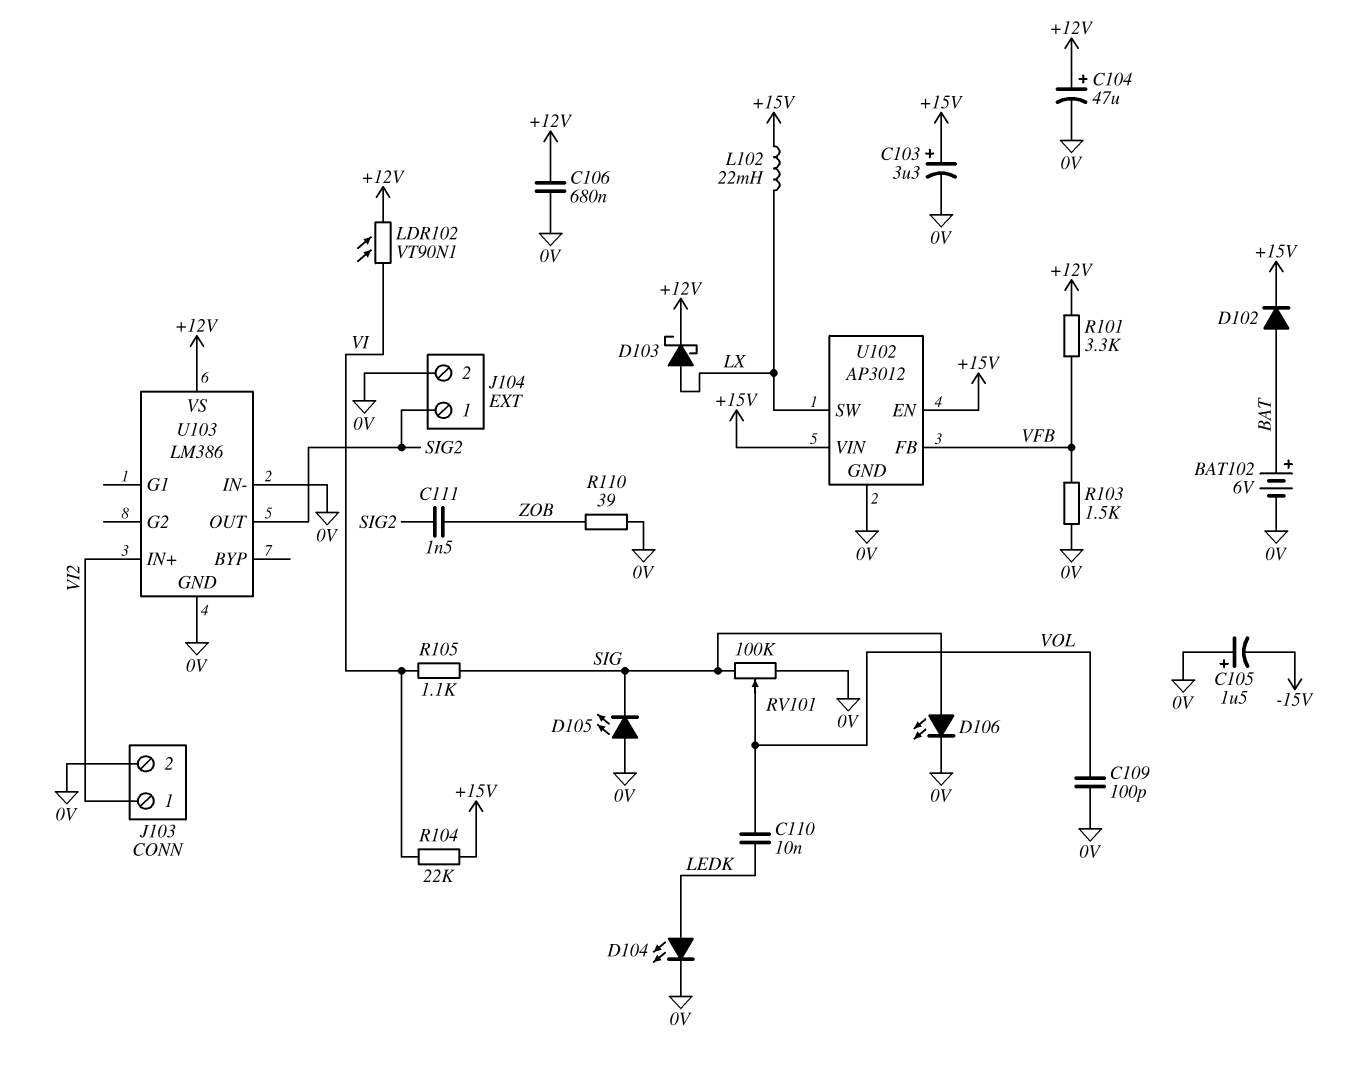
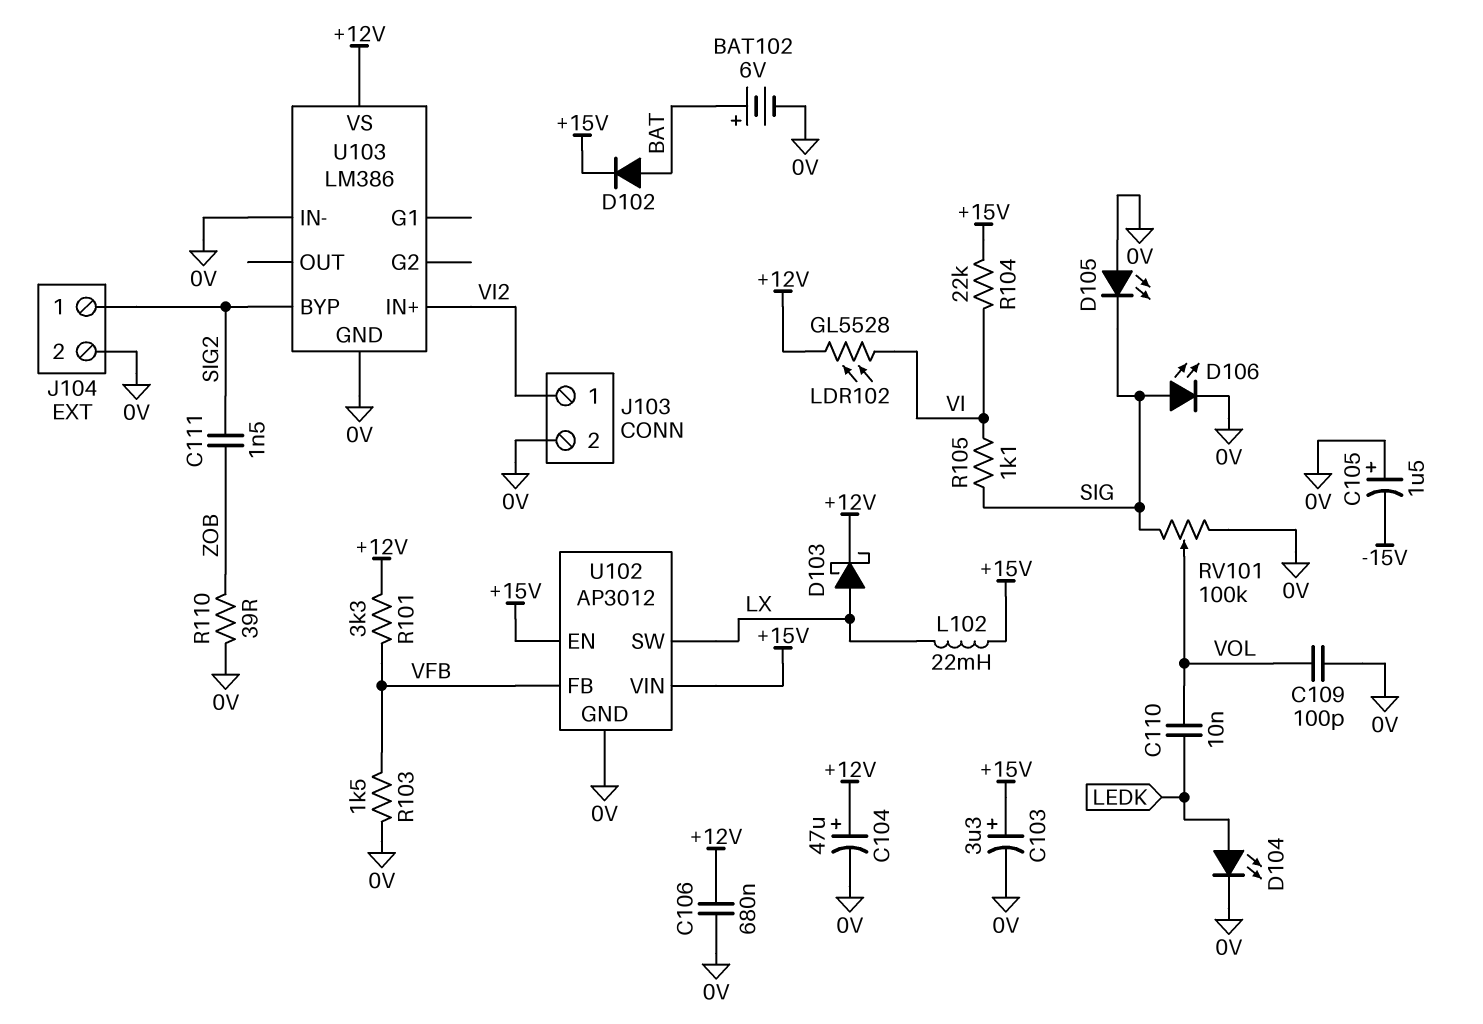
LDR102: VT90N1 (+12V, VI) -> GL5528 (+12V, VI)
U103 pin BYP: none -> SIG2
U103 pin OUT: SIG2 -> none

